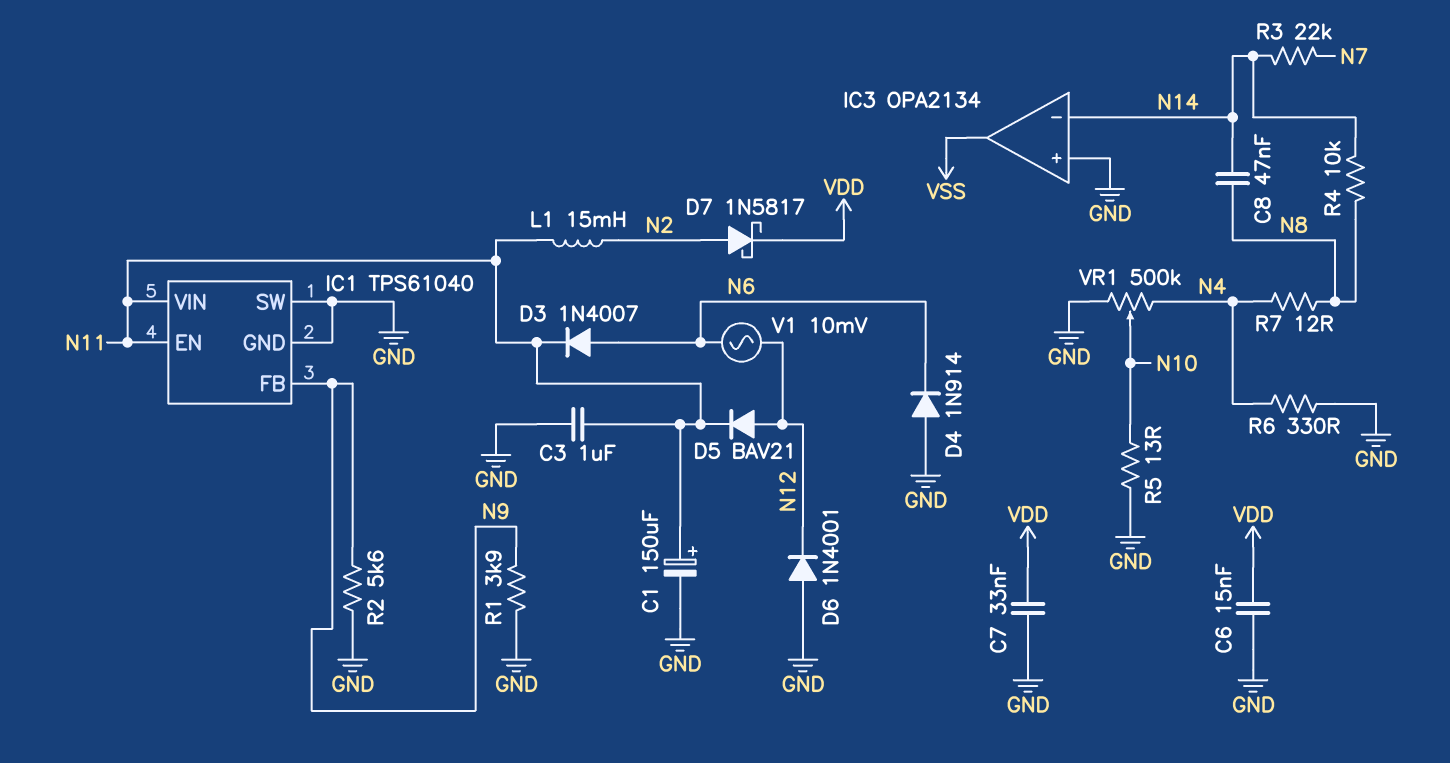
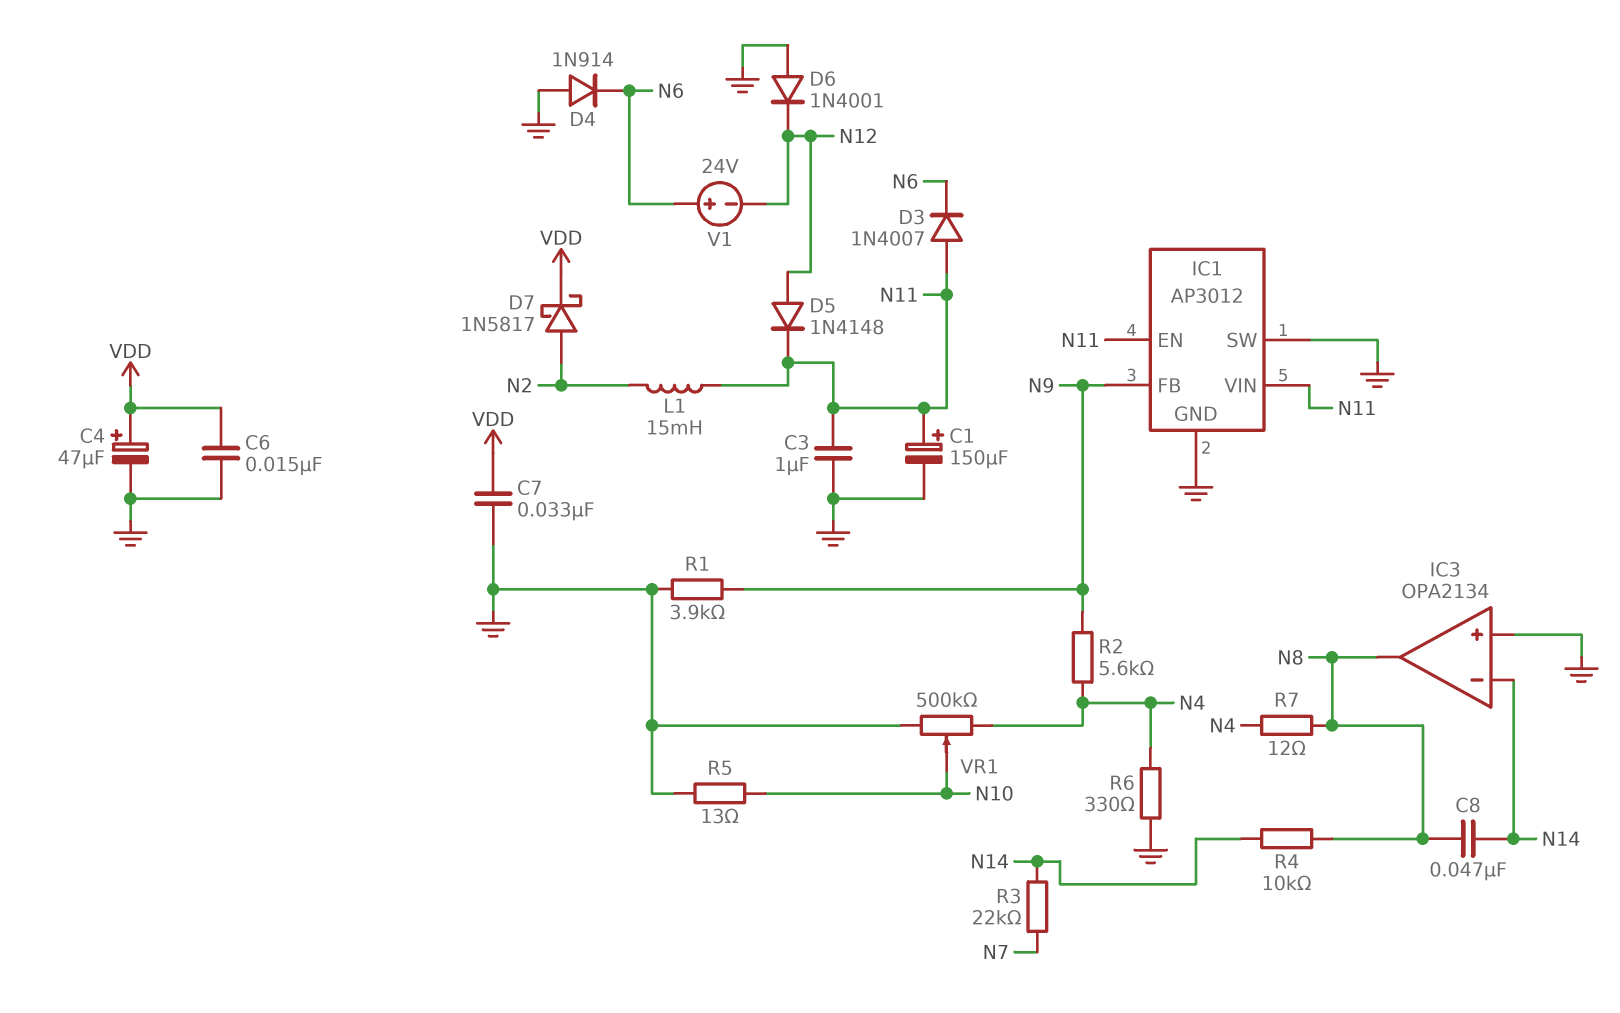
C4: none -> 47uF (plus VDD, minus GND)
D3: diode 1N4007 (A N6, K N11) -> diode 1N4007 (A N11, K N6)
D5: diode BAV21 (A N12, K N11) -> diode 1N4148 (A N12, K N11)
IC1: TPS61040 -> AP3012
IC3 pin out: VSS -> N8
R2: 5.6k (GND, N9) -> 5.6k (N4, N9)
V1: AC 10mV (N6, N12) -> 24V (plus N6, minus N12)

